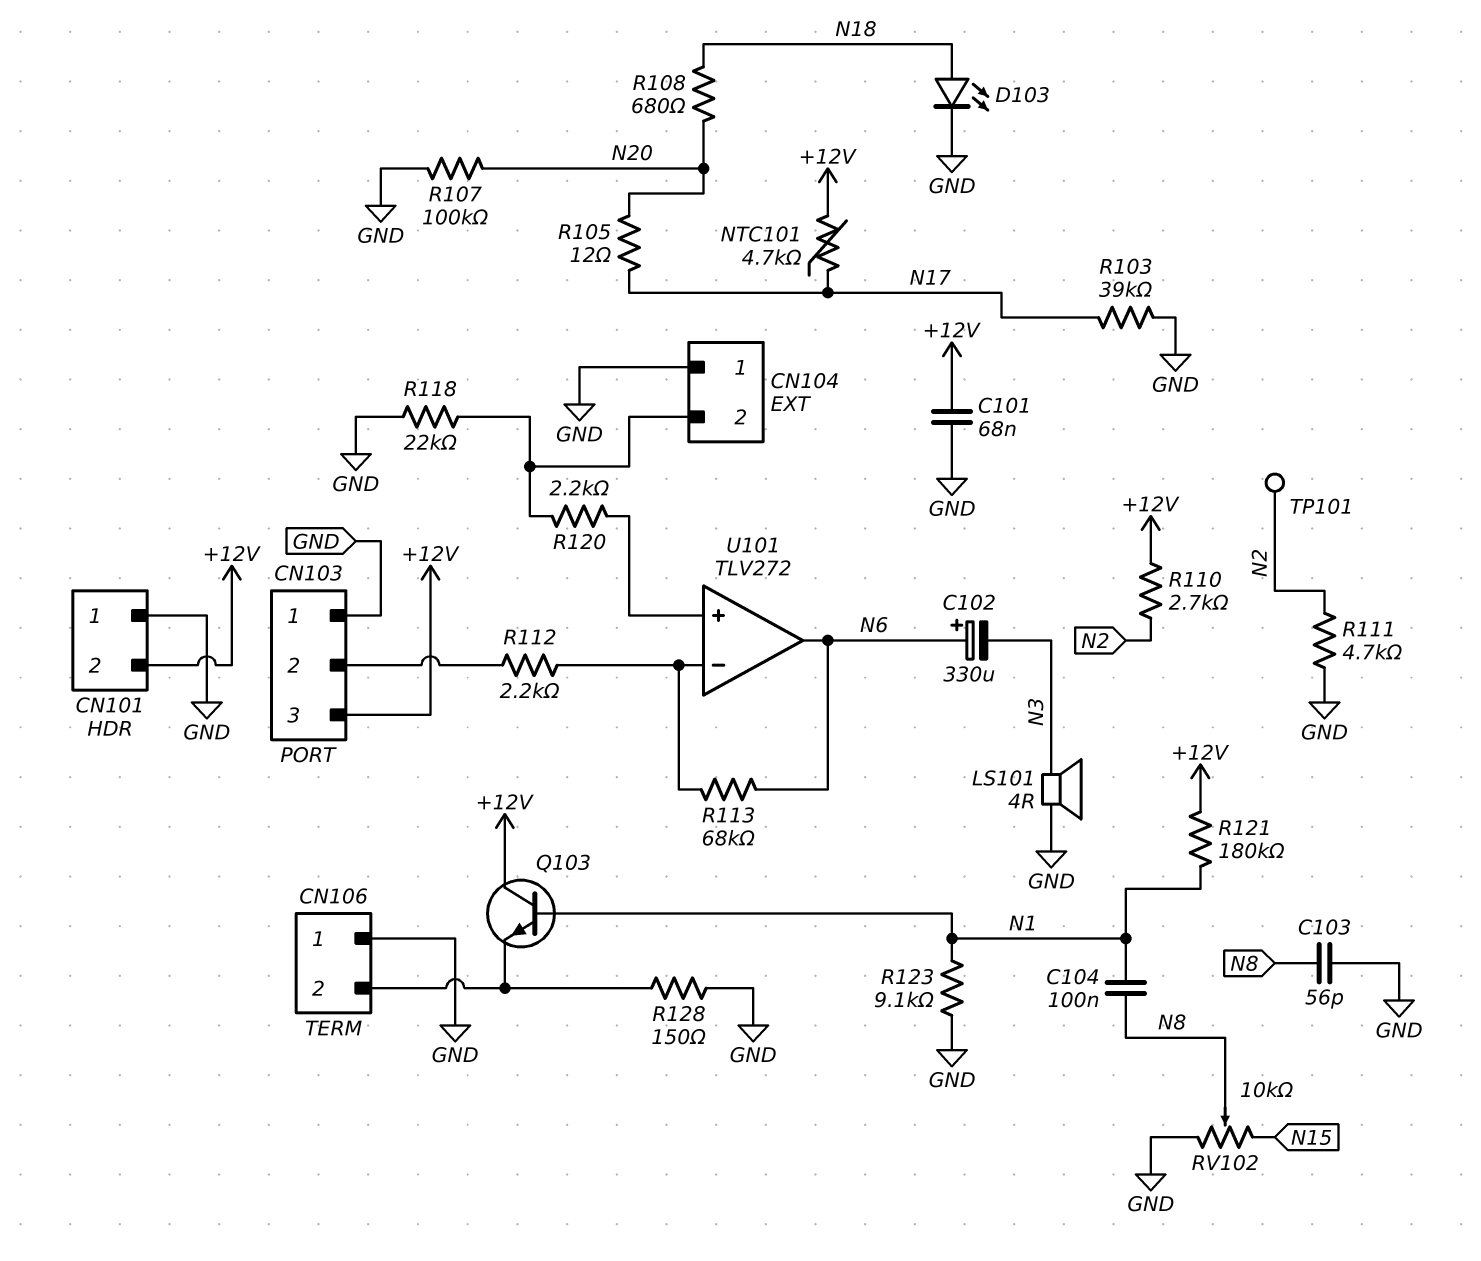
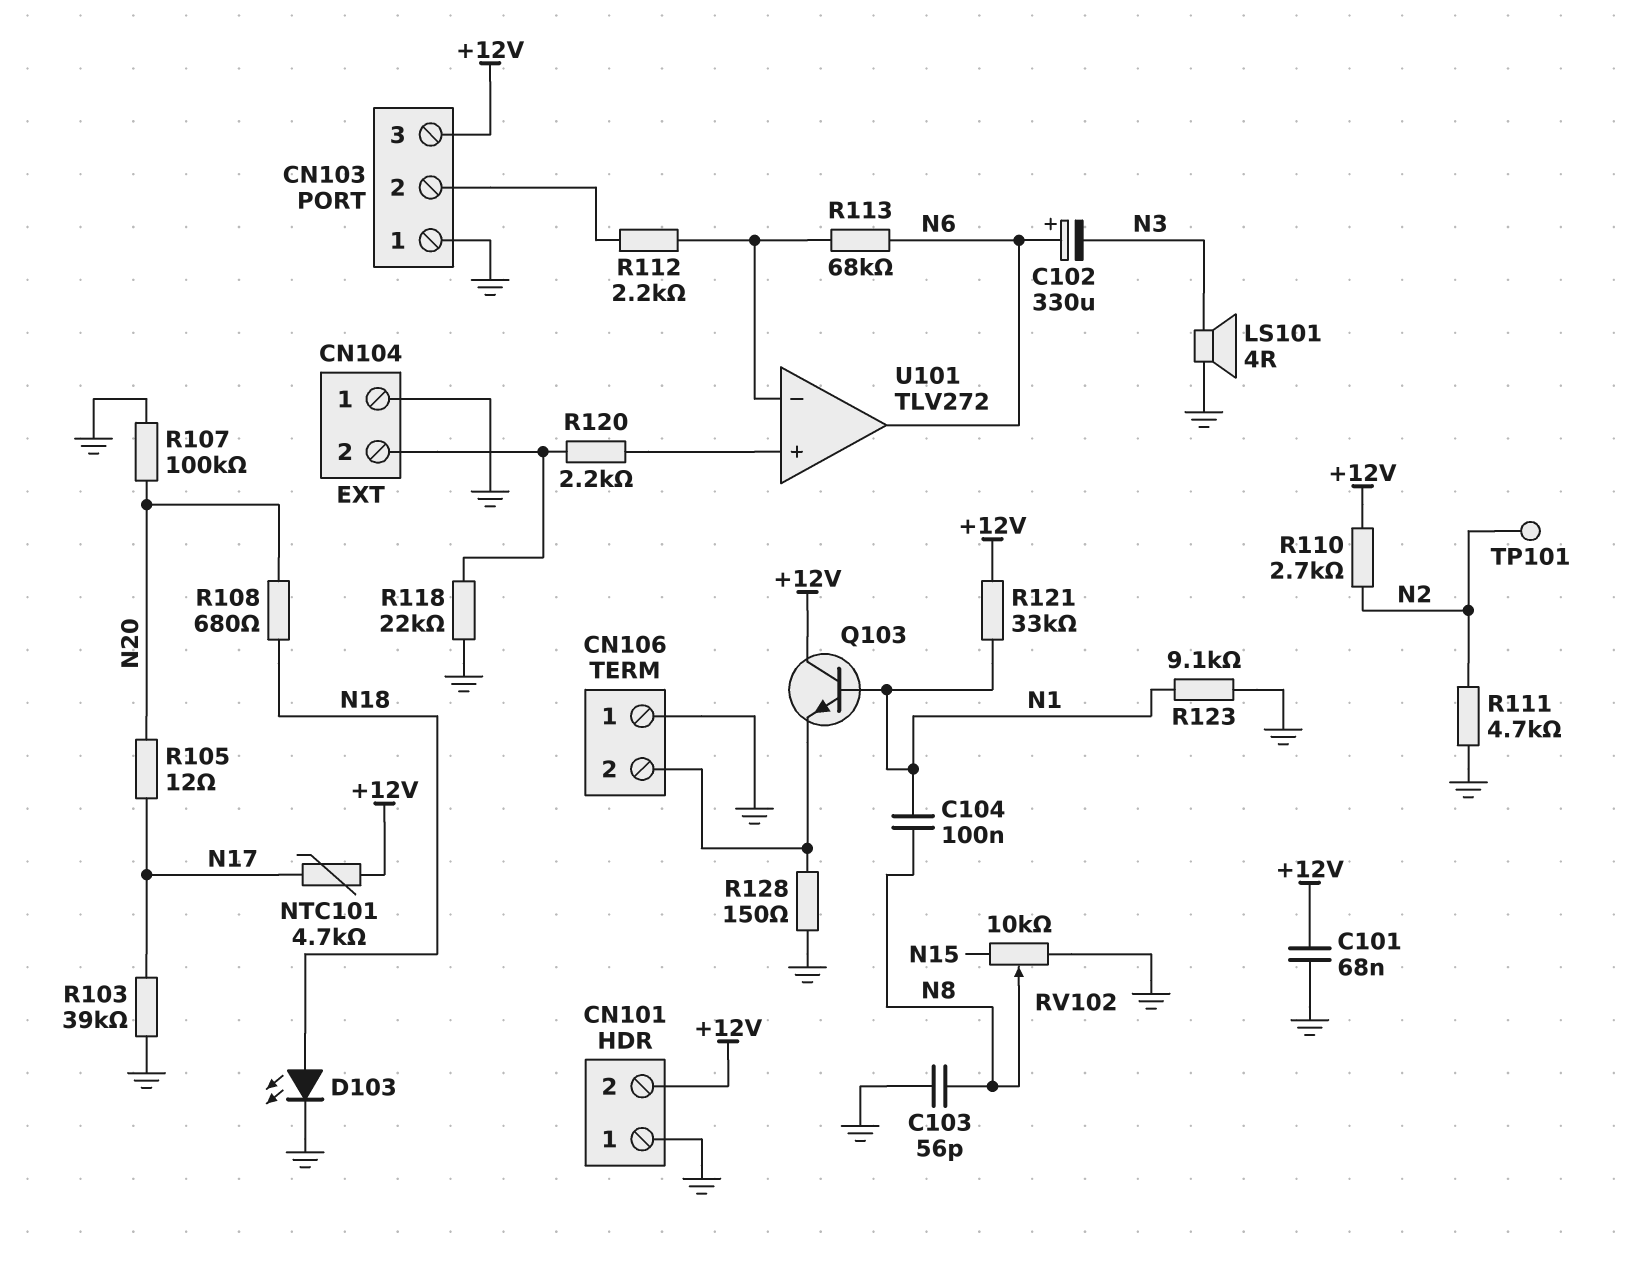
R121: 180k (+12V, N1) -> 33k (+12V, N1)

